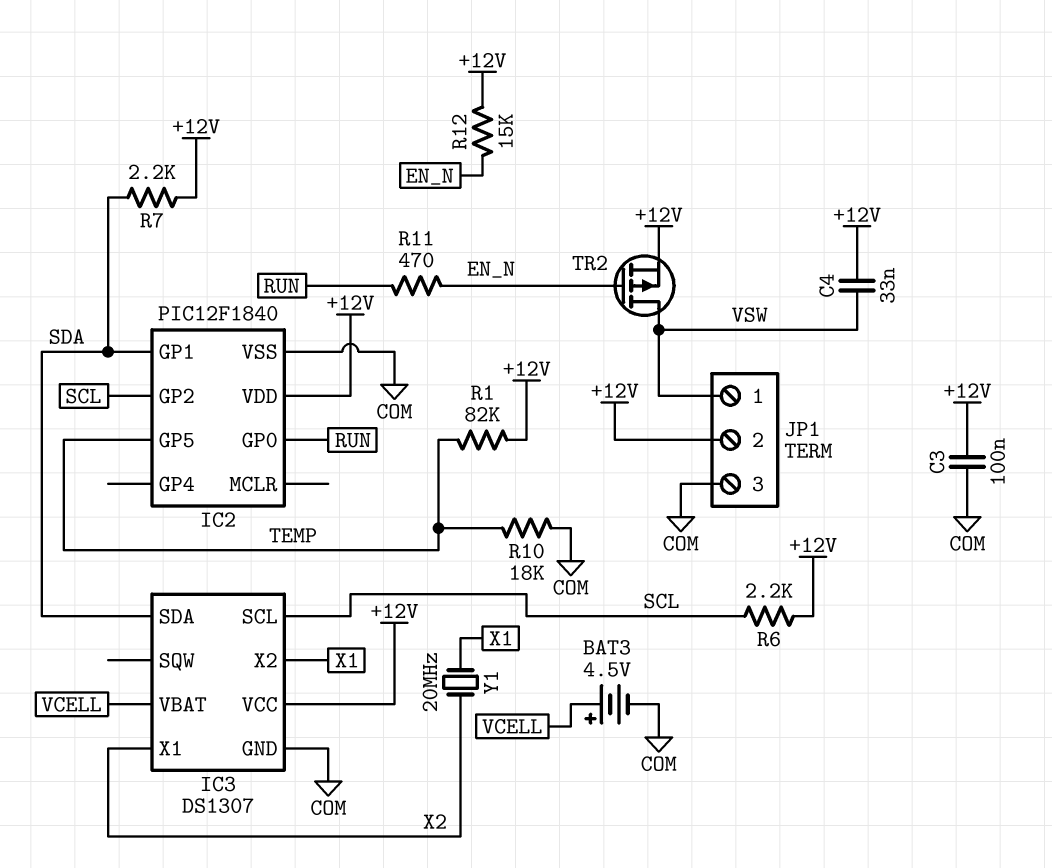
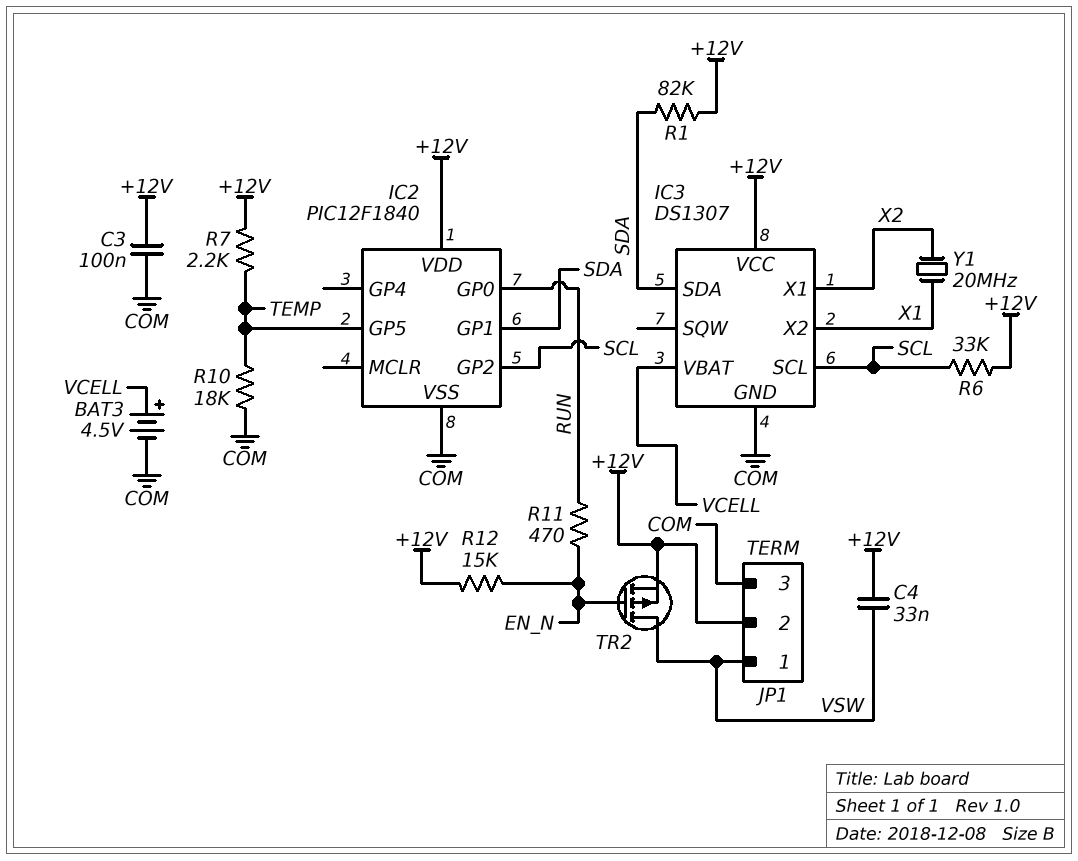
R1: 82k (+12V, TEMP) -> 82k (+12V, SDA)
R6: 2.2k (+12V, SCL) -> 33k (+12V, SCL)
R7: 2.2k (+12V, SDA) -> 2.2k (+12V, TEMP)

